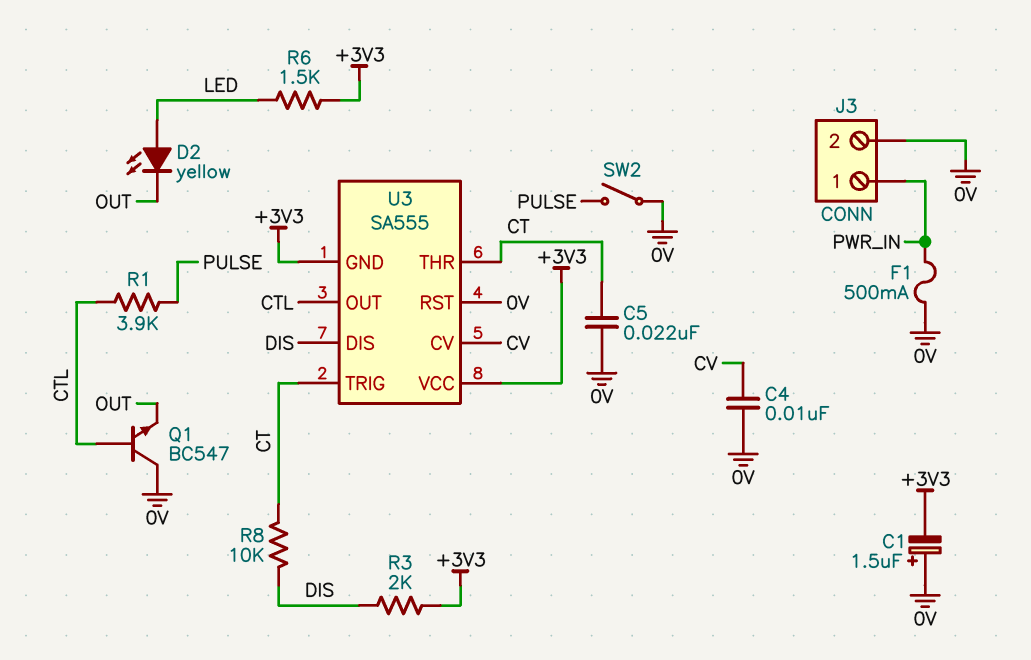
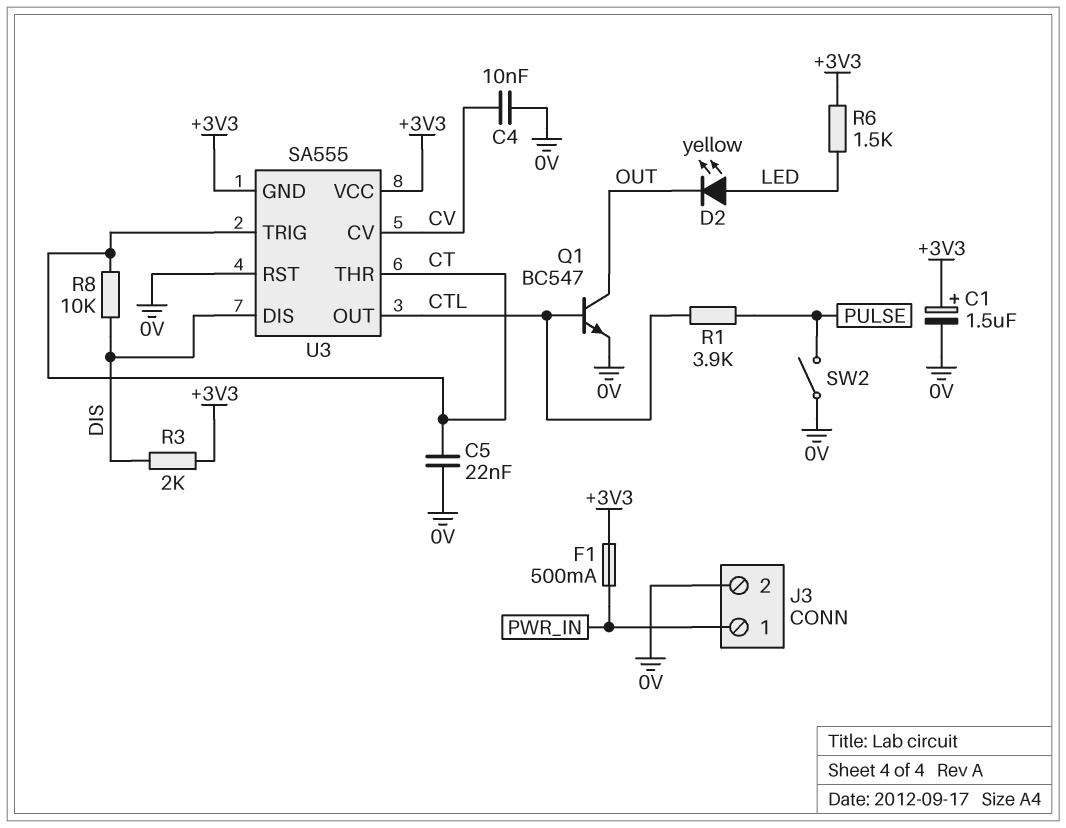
C1: 1.5uF (plus 0V, minus +3V3) -> 1.5uF (plus +3V3, minus 0V)
F1: 500mA (0V, PWR_IN) -> 500mA (+3V3, PWR_IN)
Q1: NPN BC547 (B CTL, C 0V, E OUT) -> NPN BC547 (B CTL, C OUT, E 0V)

